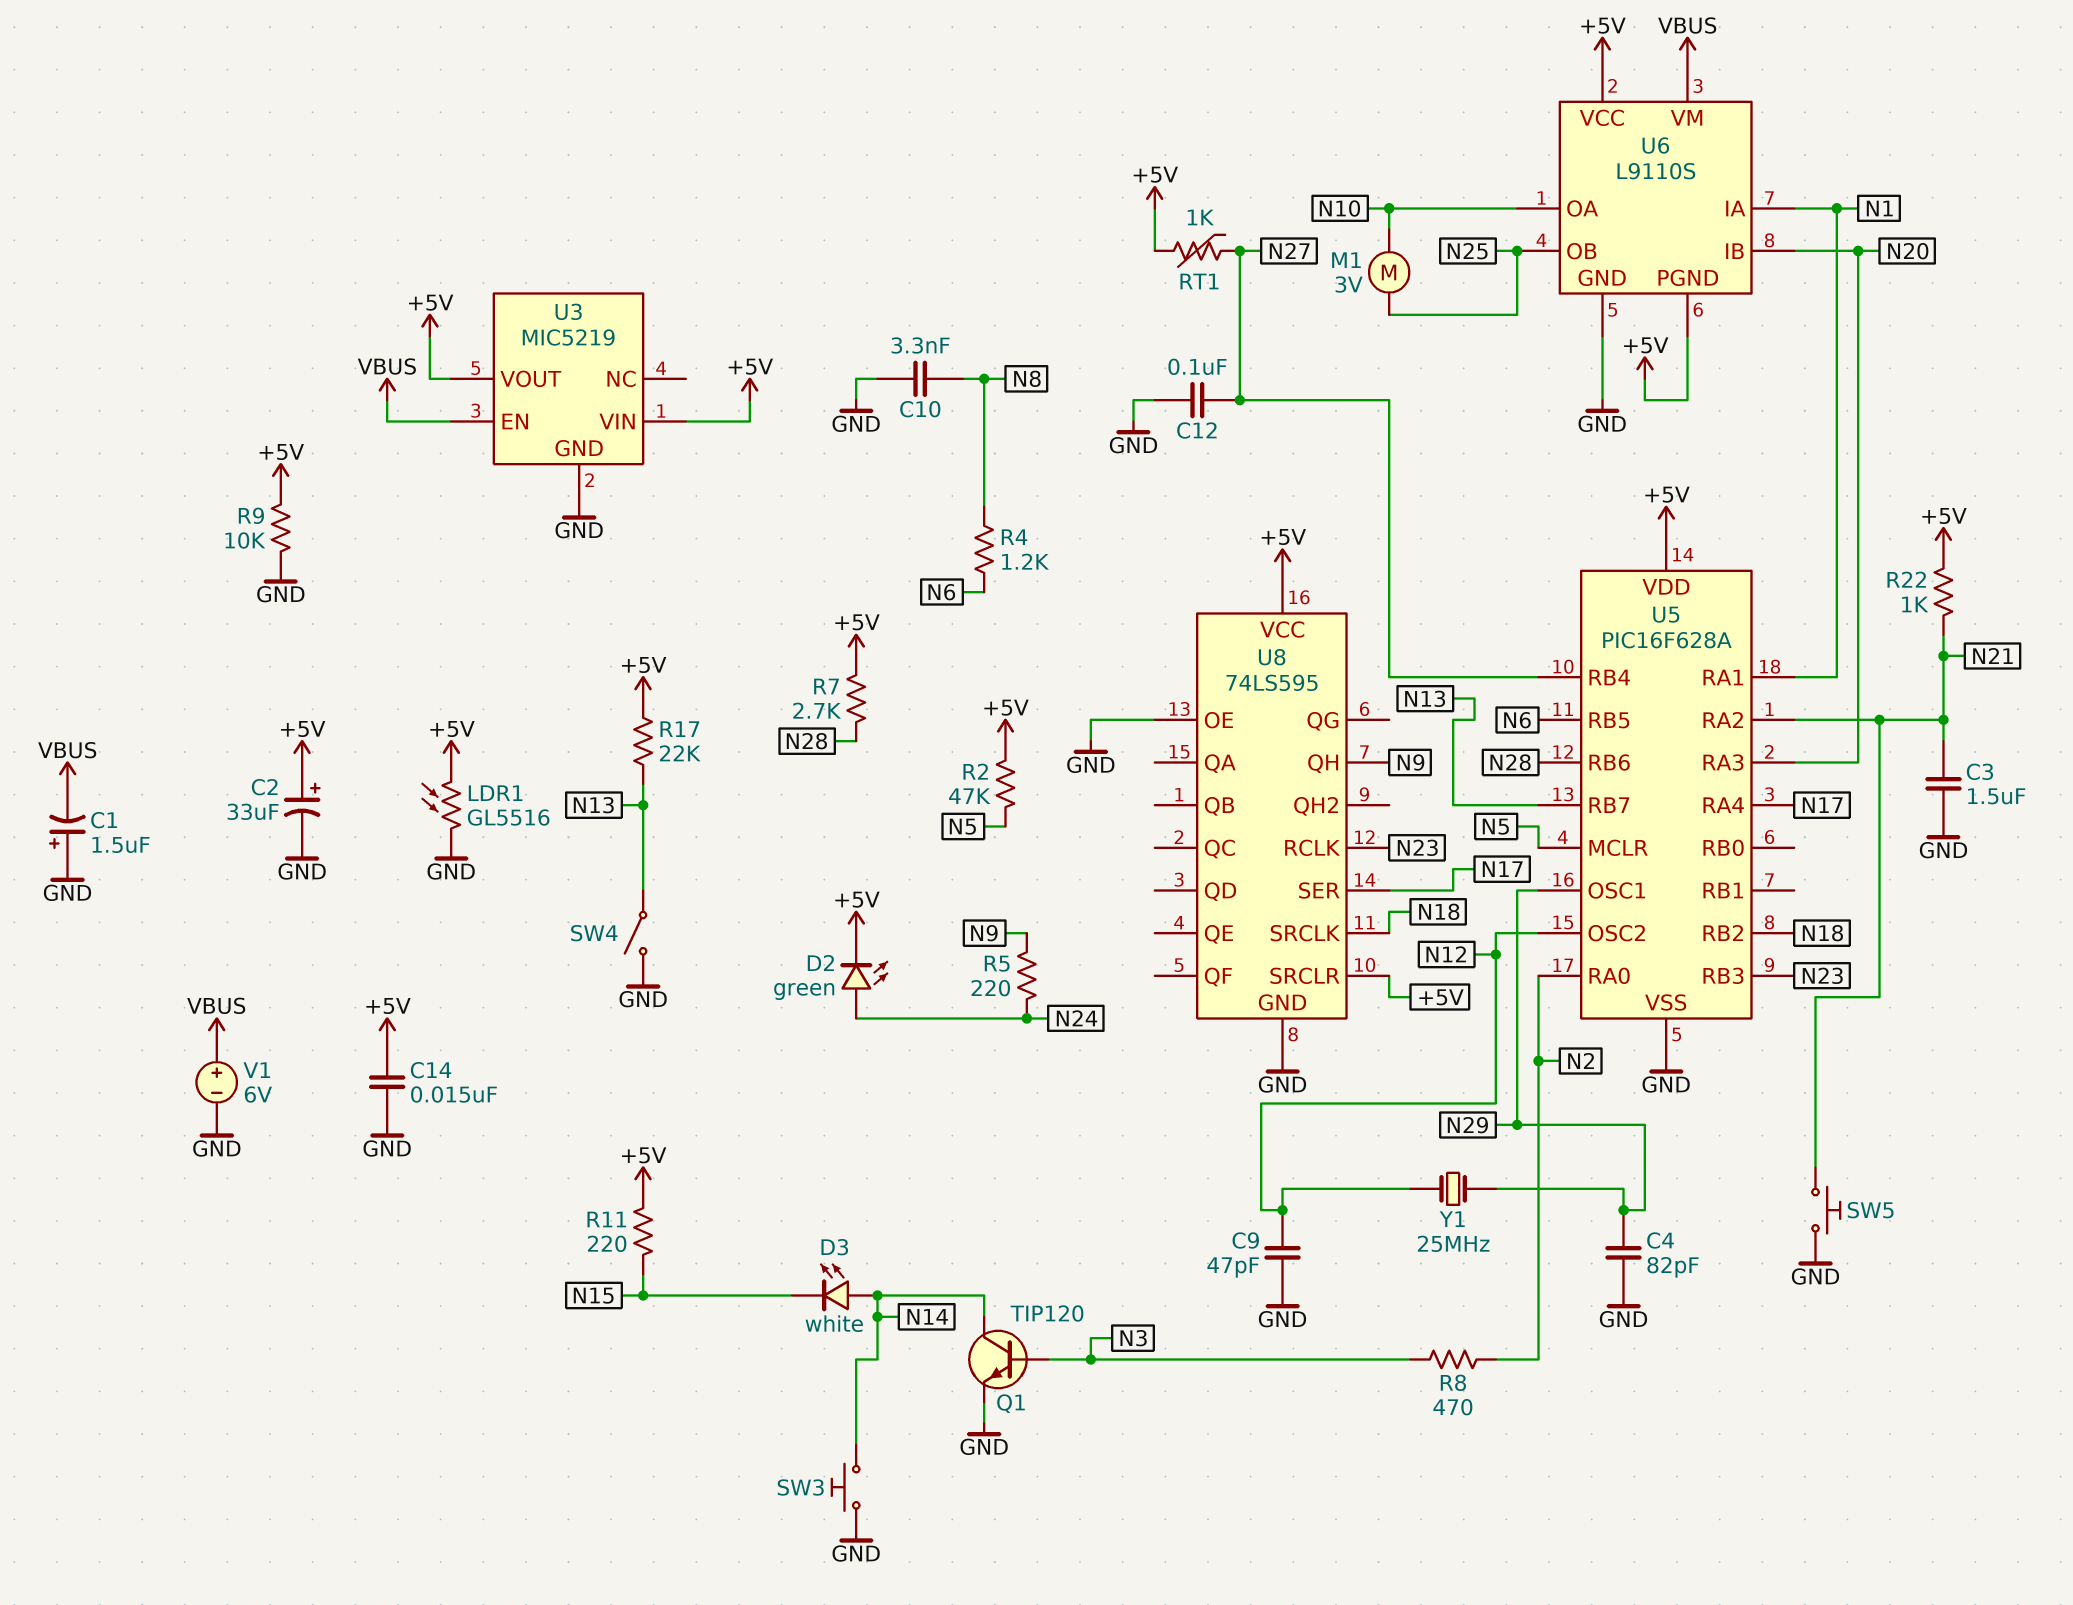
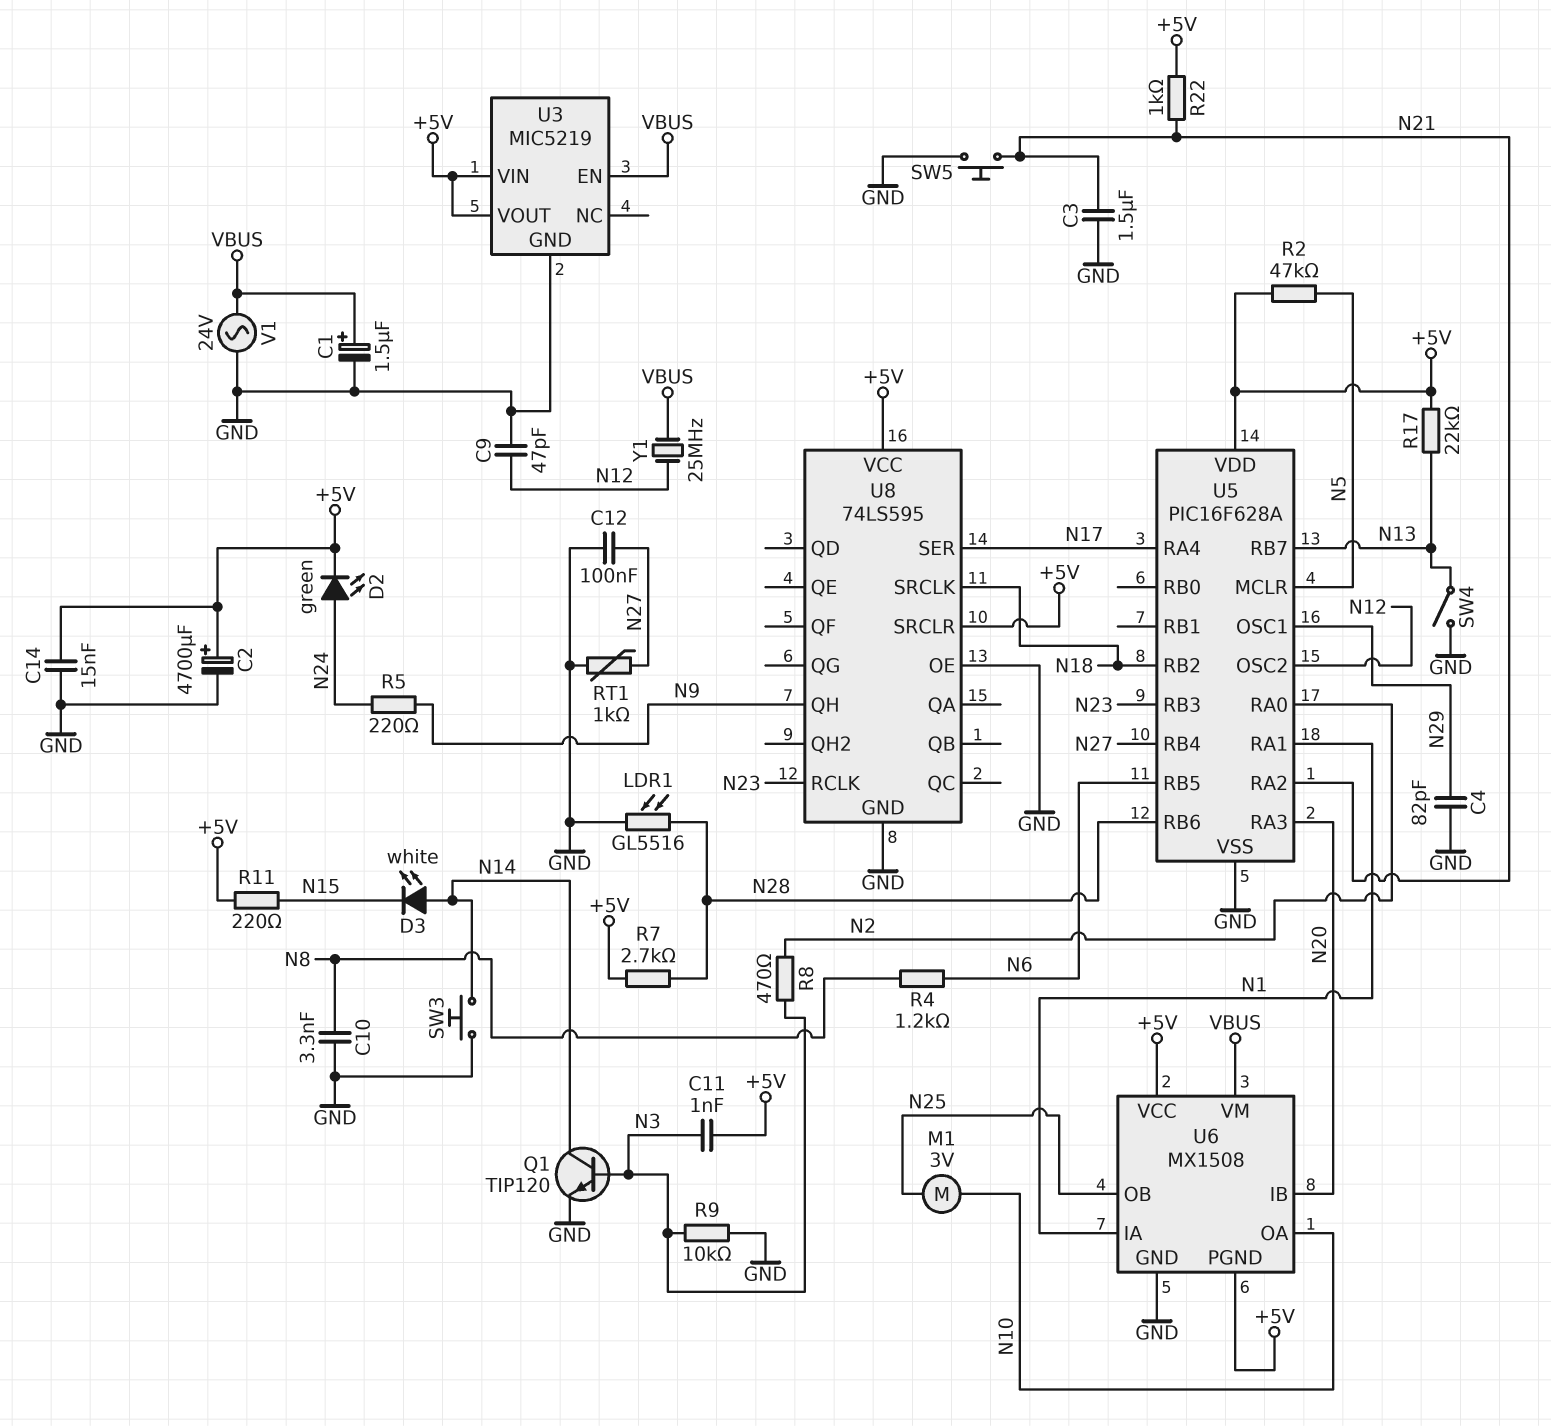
C1: 1.5uF (plus GND, minus VBUS) -> 1.5uF (plus VBUS, minus GND)
C2: 33uF (plus +5V, minus GND) -> 4700uF (plus +5V, minus GND)
C11: none -> 1nF (+5V, N3)
LDR1: GL5516 (+5V, GND) -> GL5516 (GND, N28)
R9: 10k (+5V, GND) -> 10k (GND, N3)
RT1: 1k (+5V, N27) -> 1k (GND, N27)
U6: L9110S -> MX1508
V1: 6V (plus VBUS, minus GND) -> AC 24V (GND, VBUS)
Y1: 25MHz (N12, N29) -> 25MHz (N12, VBUS)

